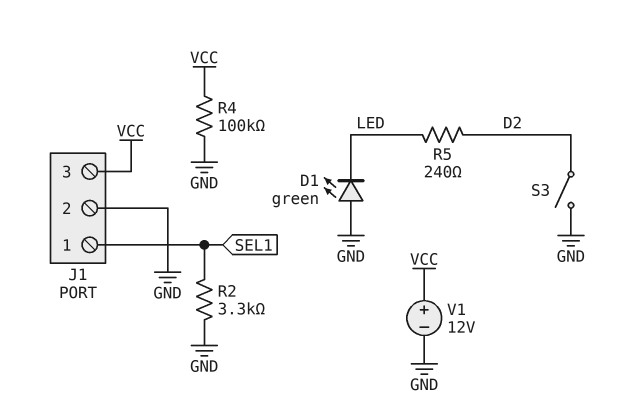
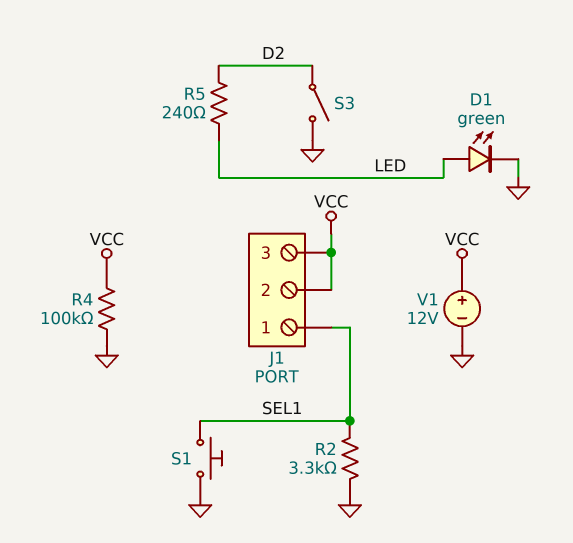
D1: LED green (A GND, K LED) -> LED green (A LED, K GND)
J1 pin 2: GND -> VCC
S1: none -> button (GND, SEL1)

